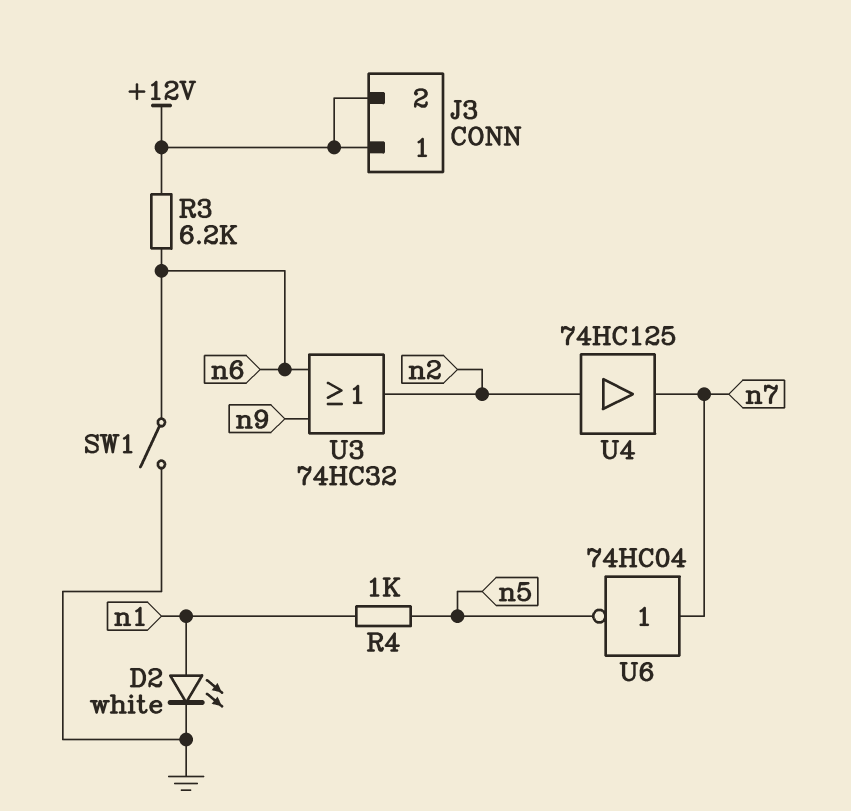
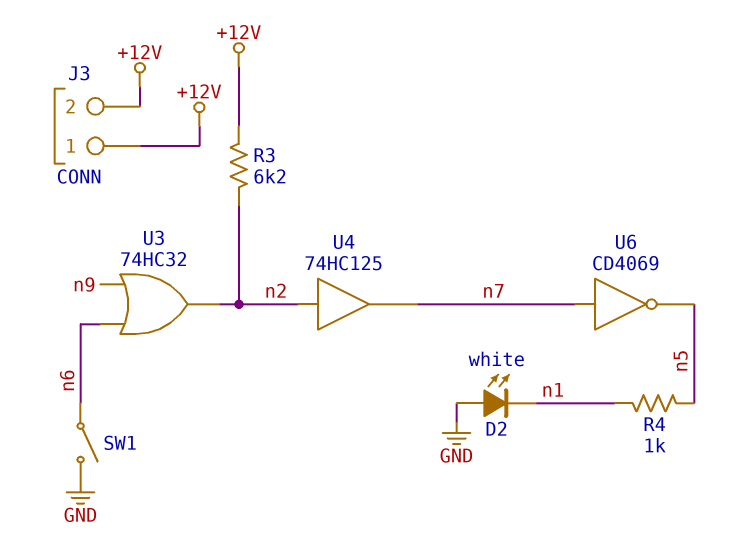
D2: LED white (A n1, K GND) -> LED white (A GND, K n1)
R3: 6.2k (+12V, n6) -> 6.2k (+12V, n2)
U6: NOT 74HC04 (in n7, out n5) -> NOT CD4069 (in n7, out n5)

